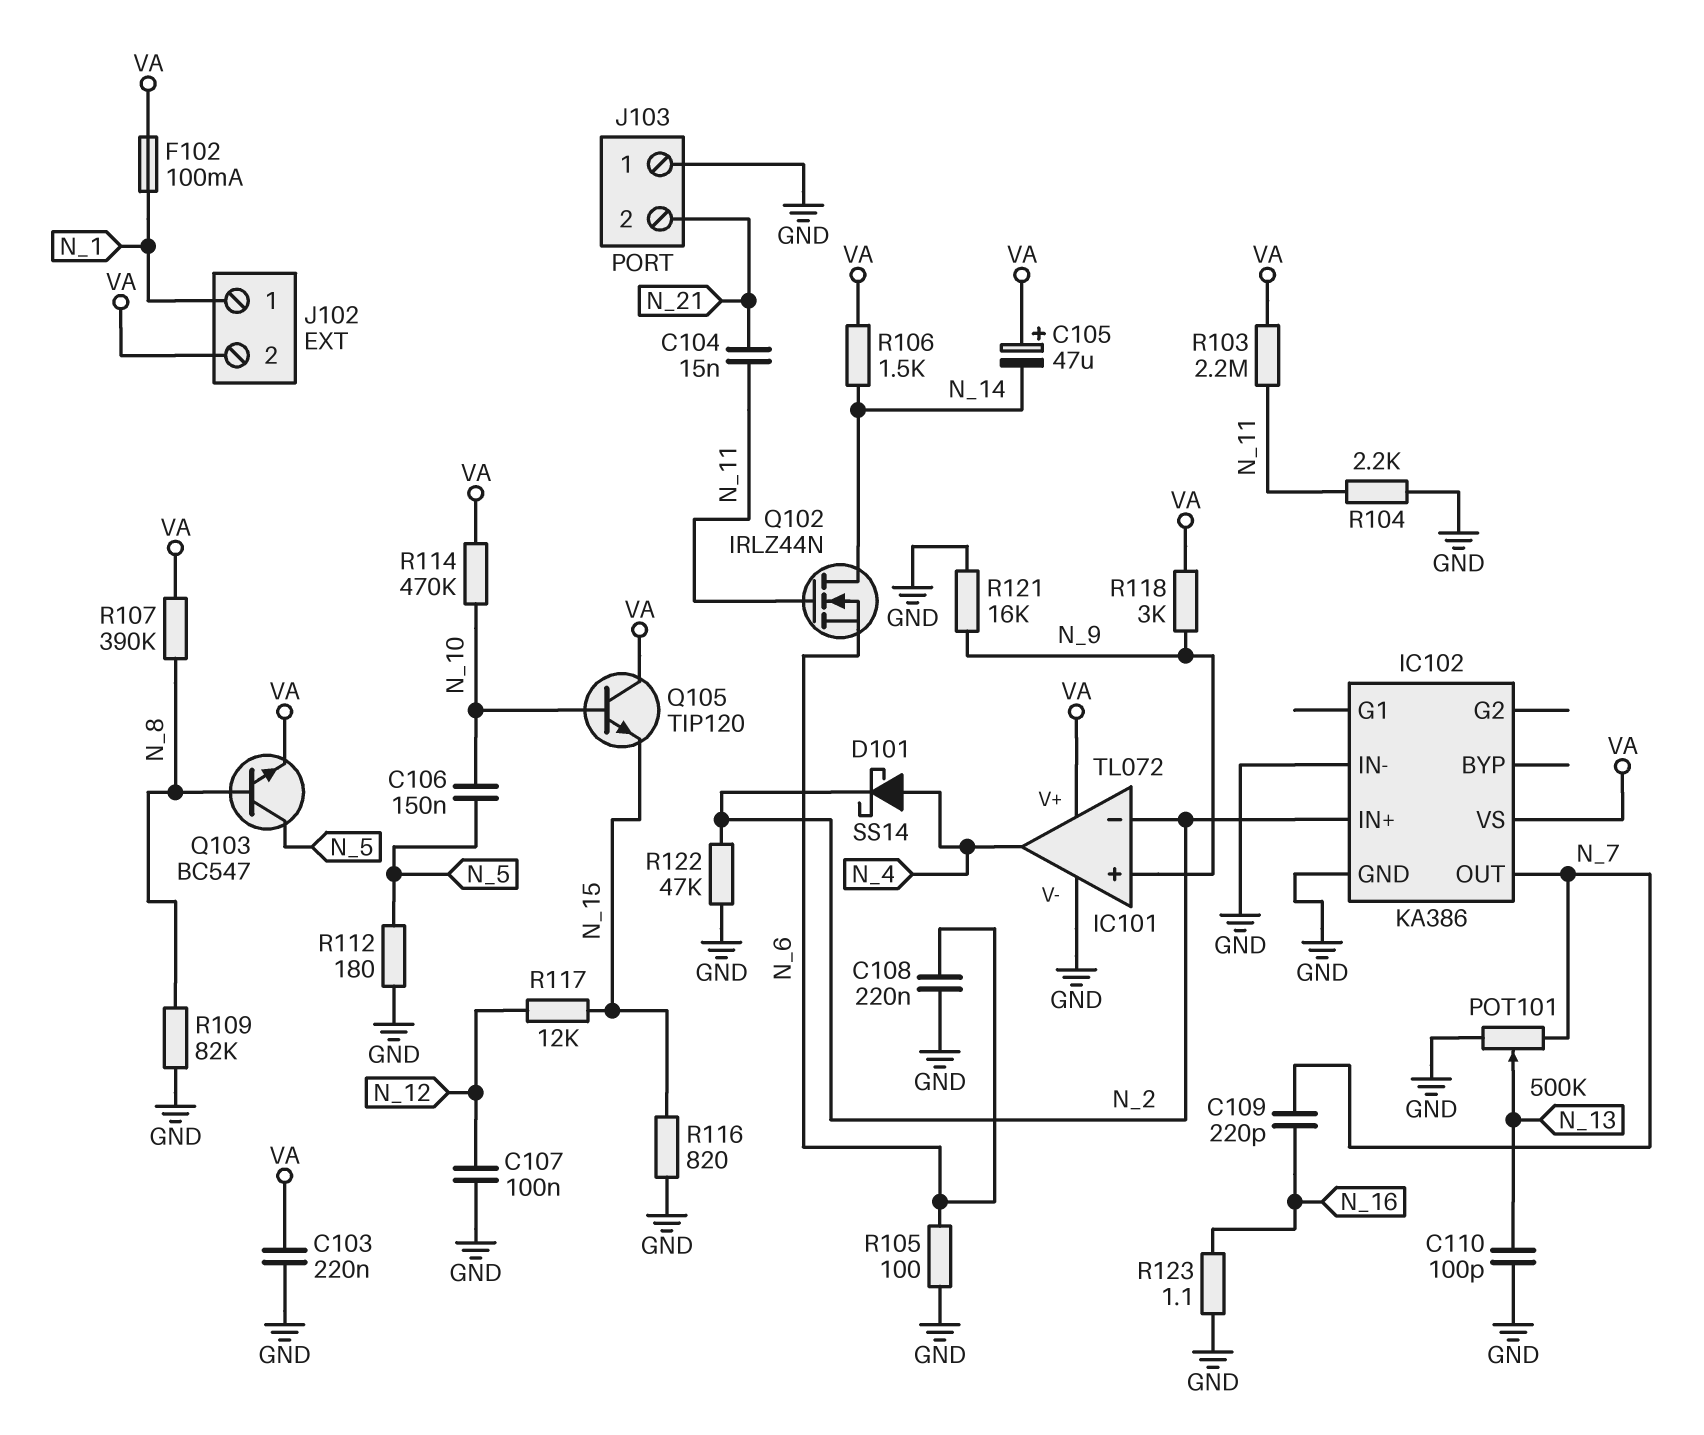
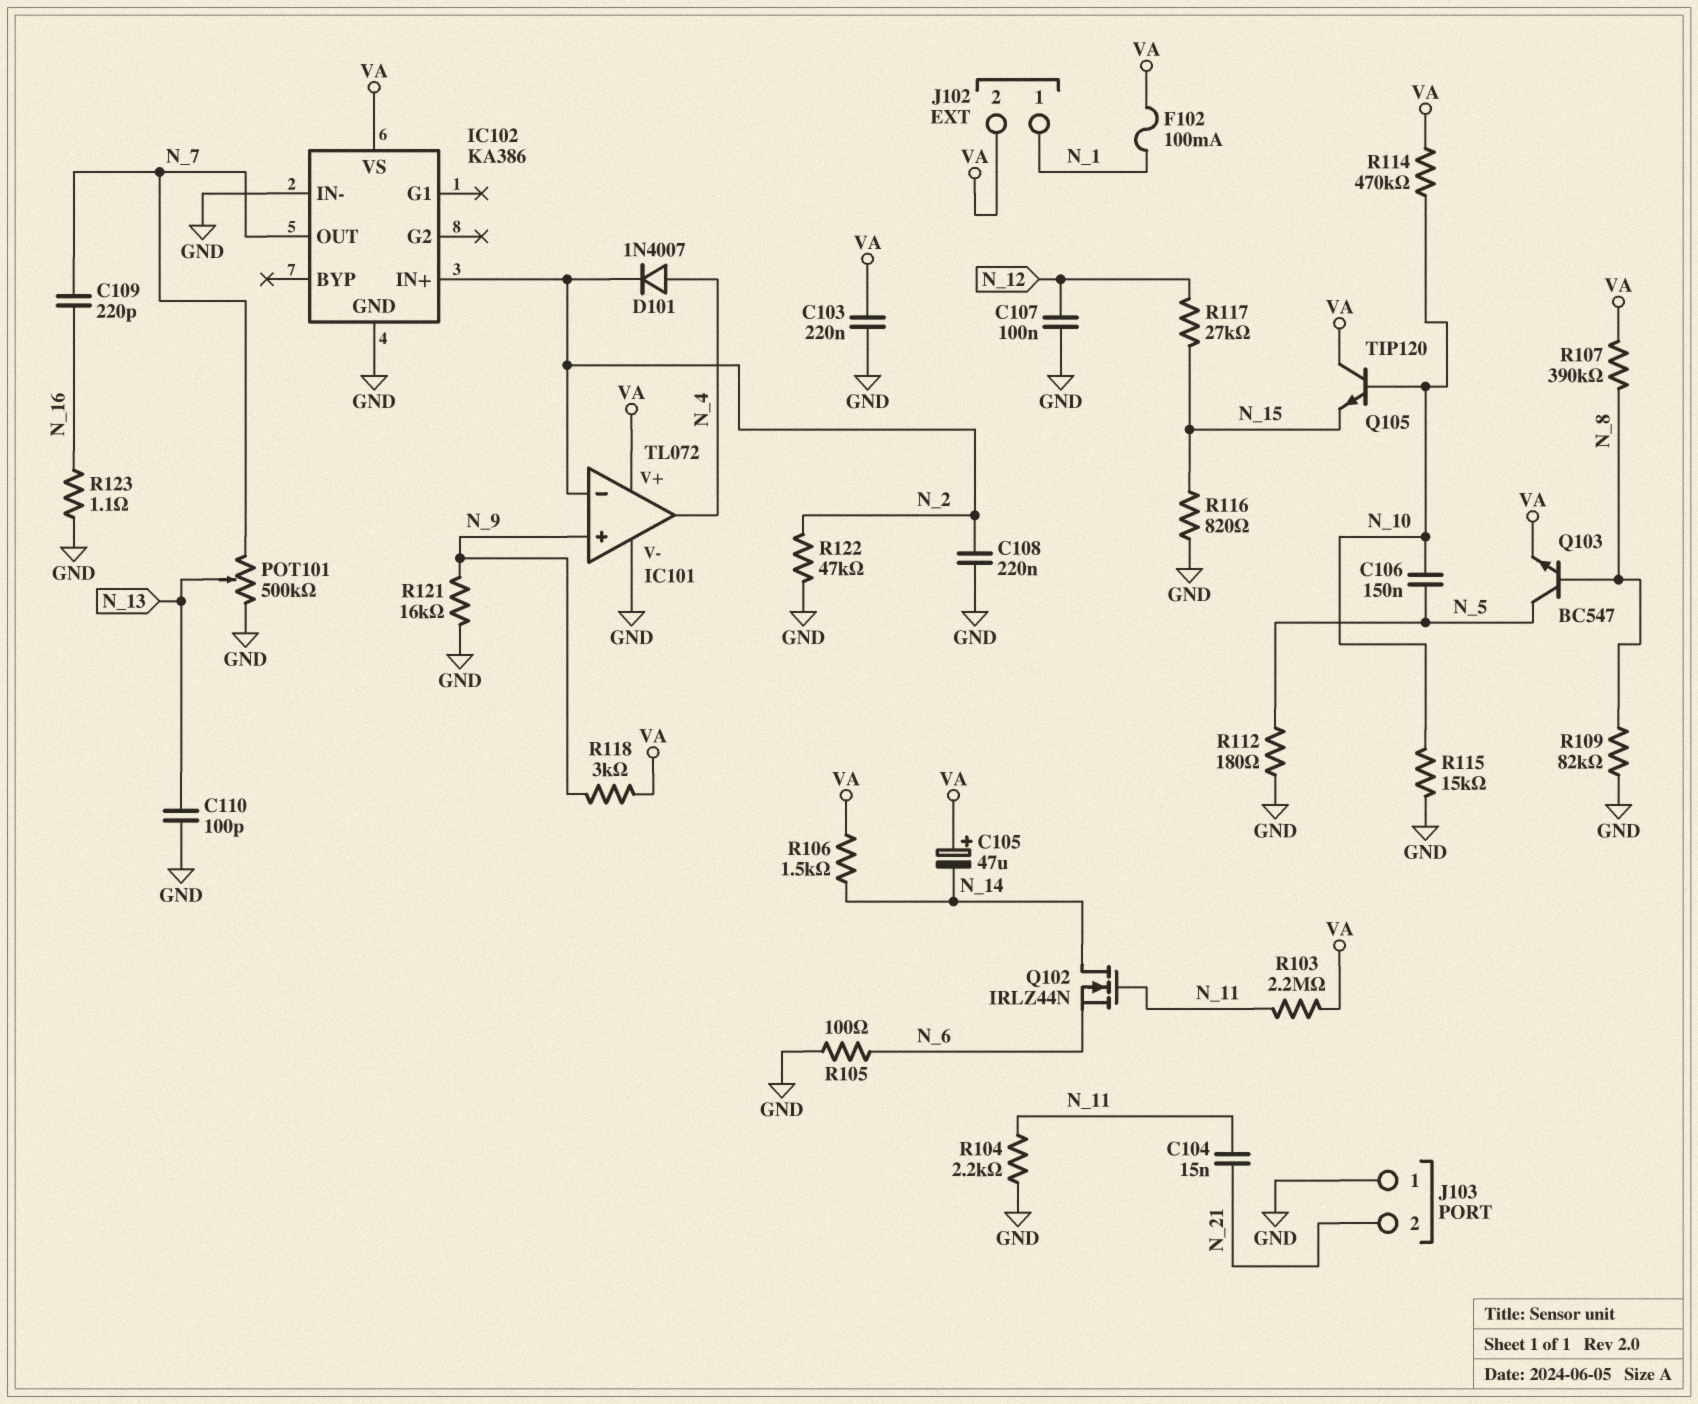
C108: 220nF (GND, N_6) -> 220nF (GND, N_2)
D101: schottky SS14 (A N_4, K N_2) -> diode 1N4007 (A N_4, K N_2)
R115: none -> 15k (GND, N_10)
R117: 12k (N_12, N_15) -> 27k (N_12, N_15)

